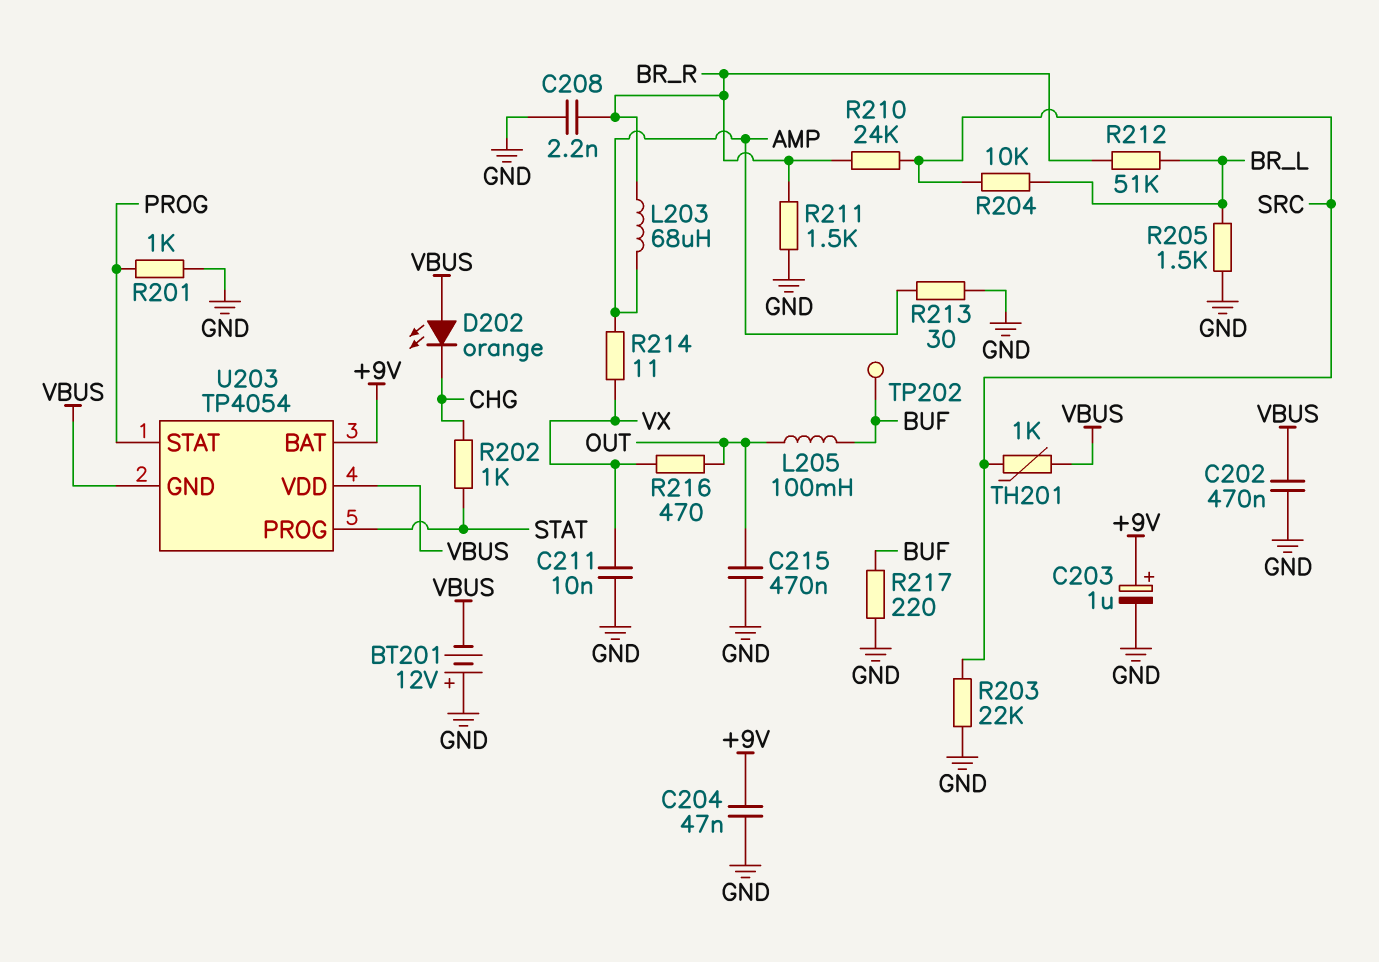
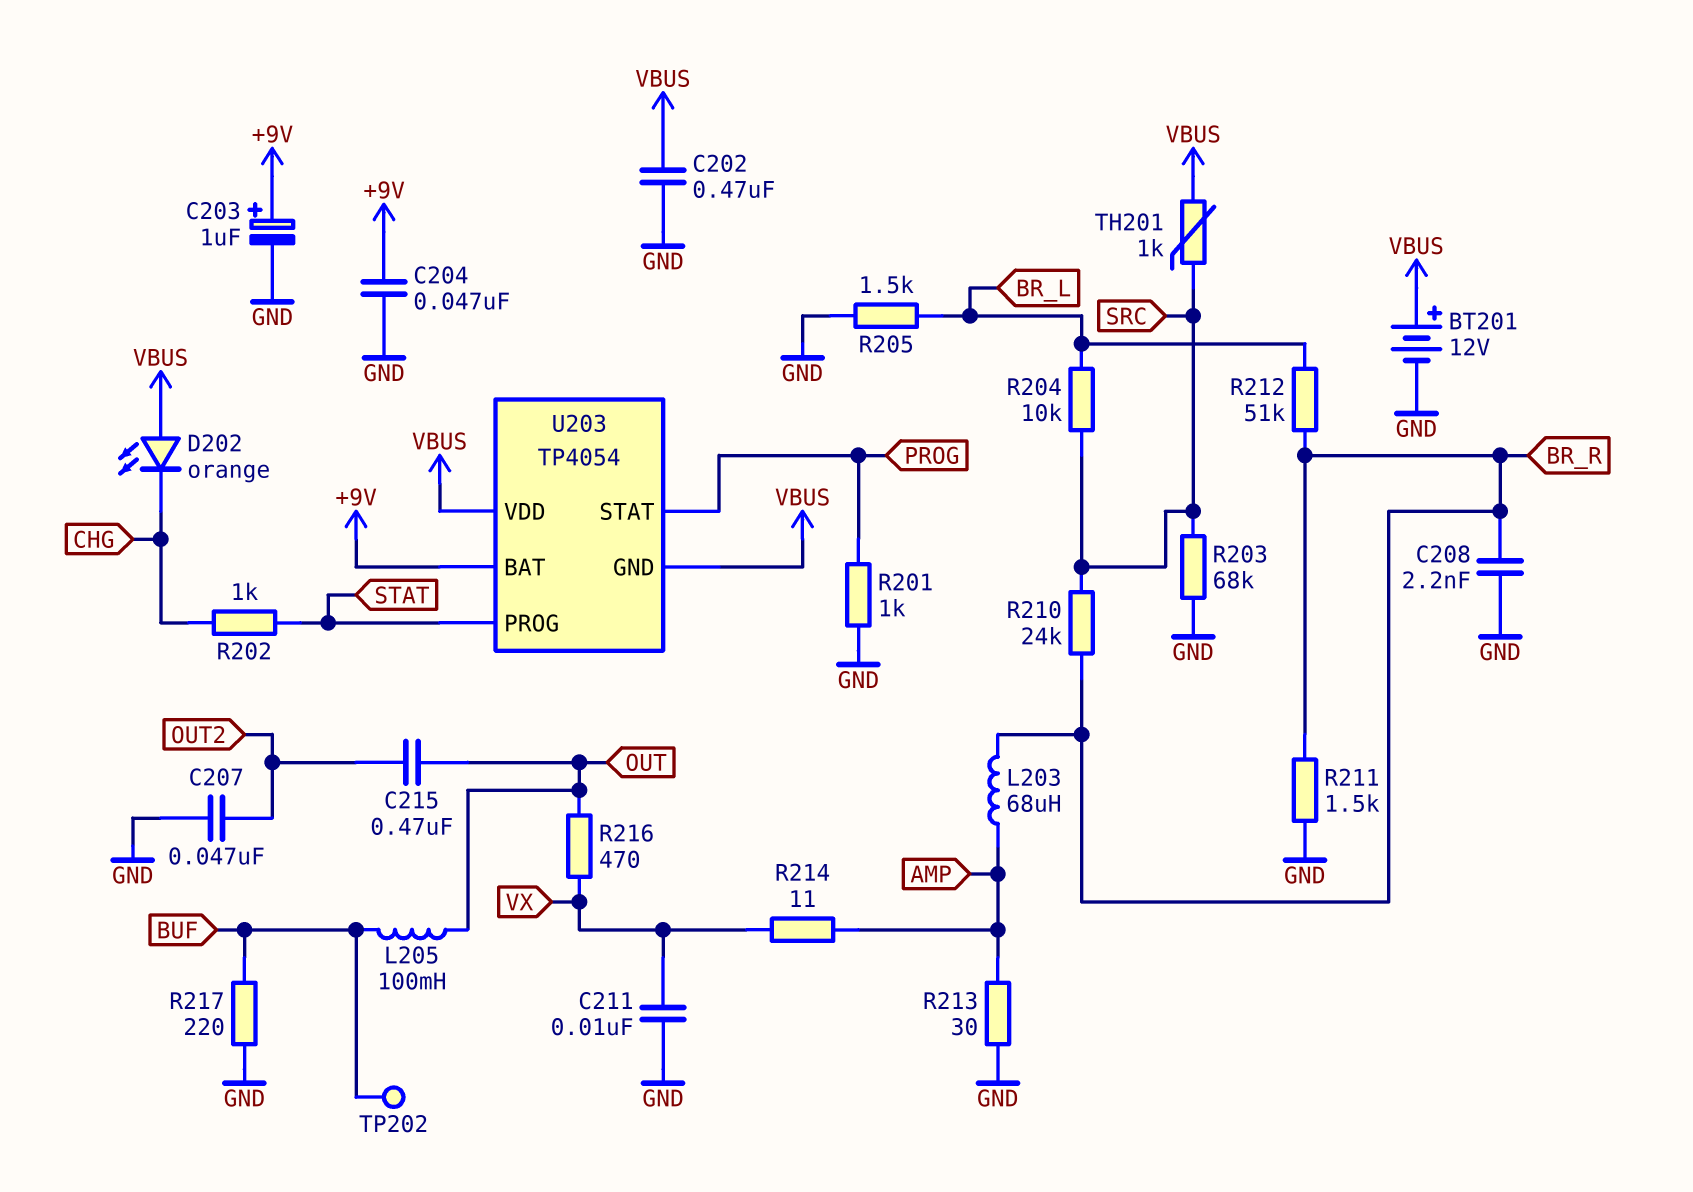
BT201: 12V (plus GND, minus VBUS) -> 12V (plus VBUS, minus GND)
C207: none -> 47nF (GND, OUT2)
C215: 470nF (GND, OUT) -> 470nF (OUT, OUT2)
R203: 22k (GND, SRC) -> 68k (GND, SRC)

